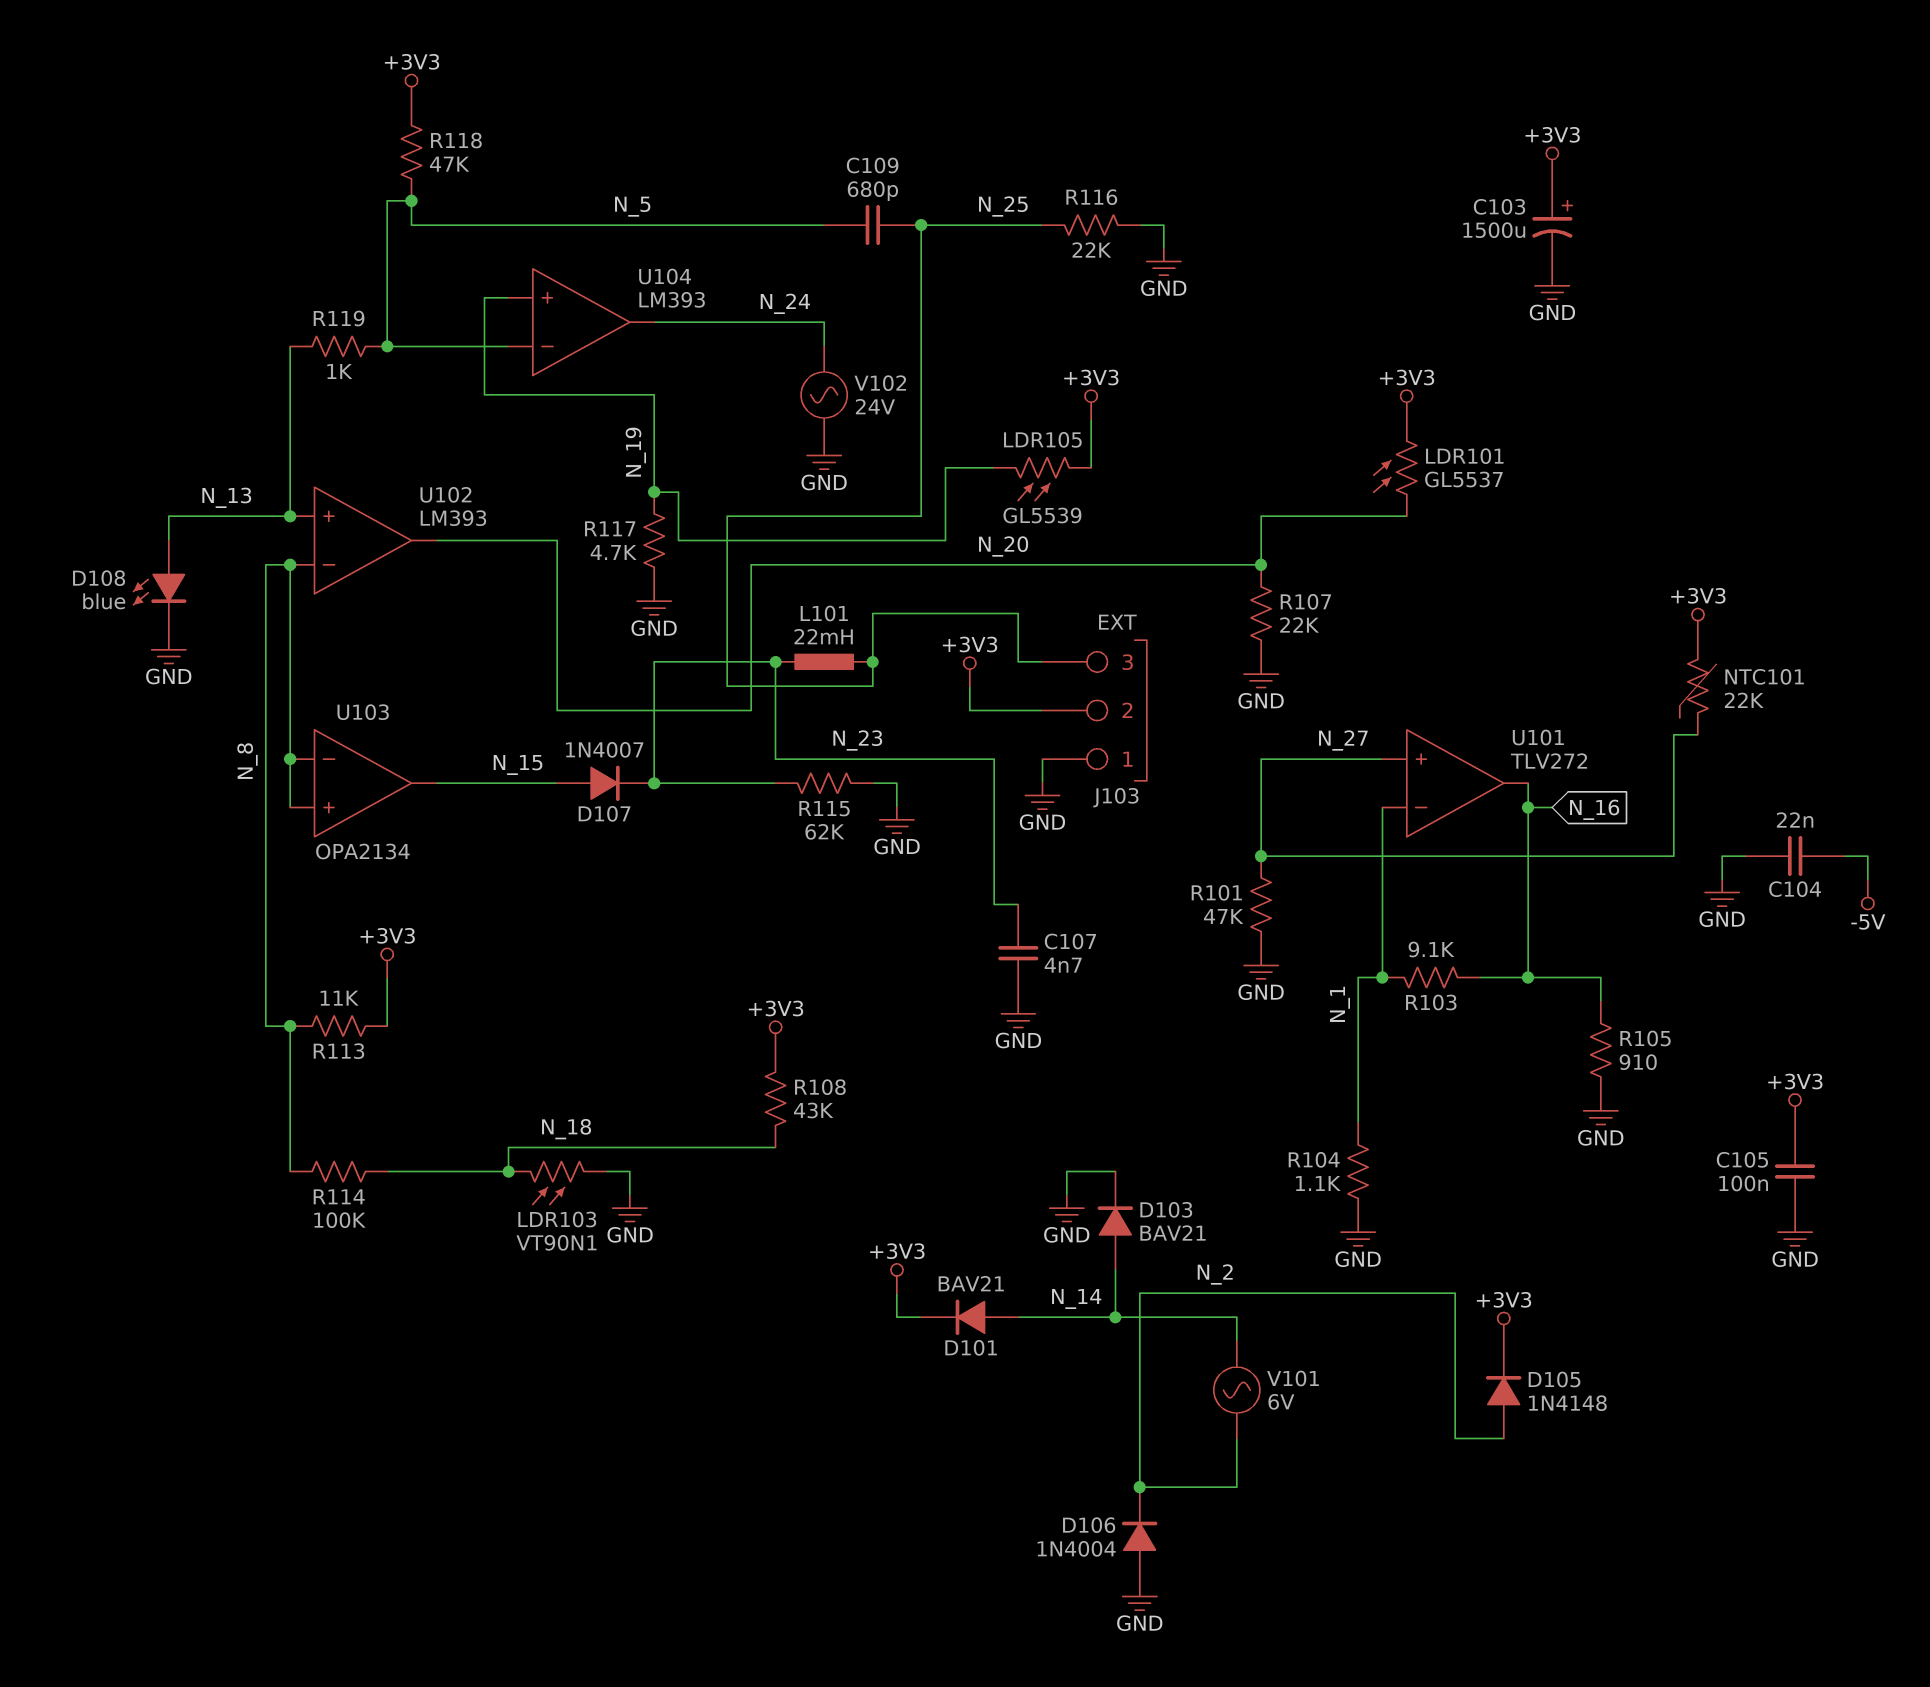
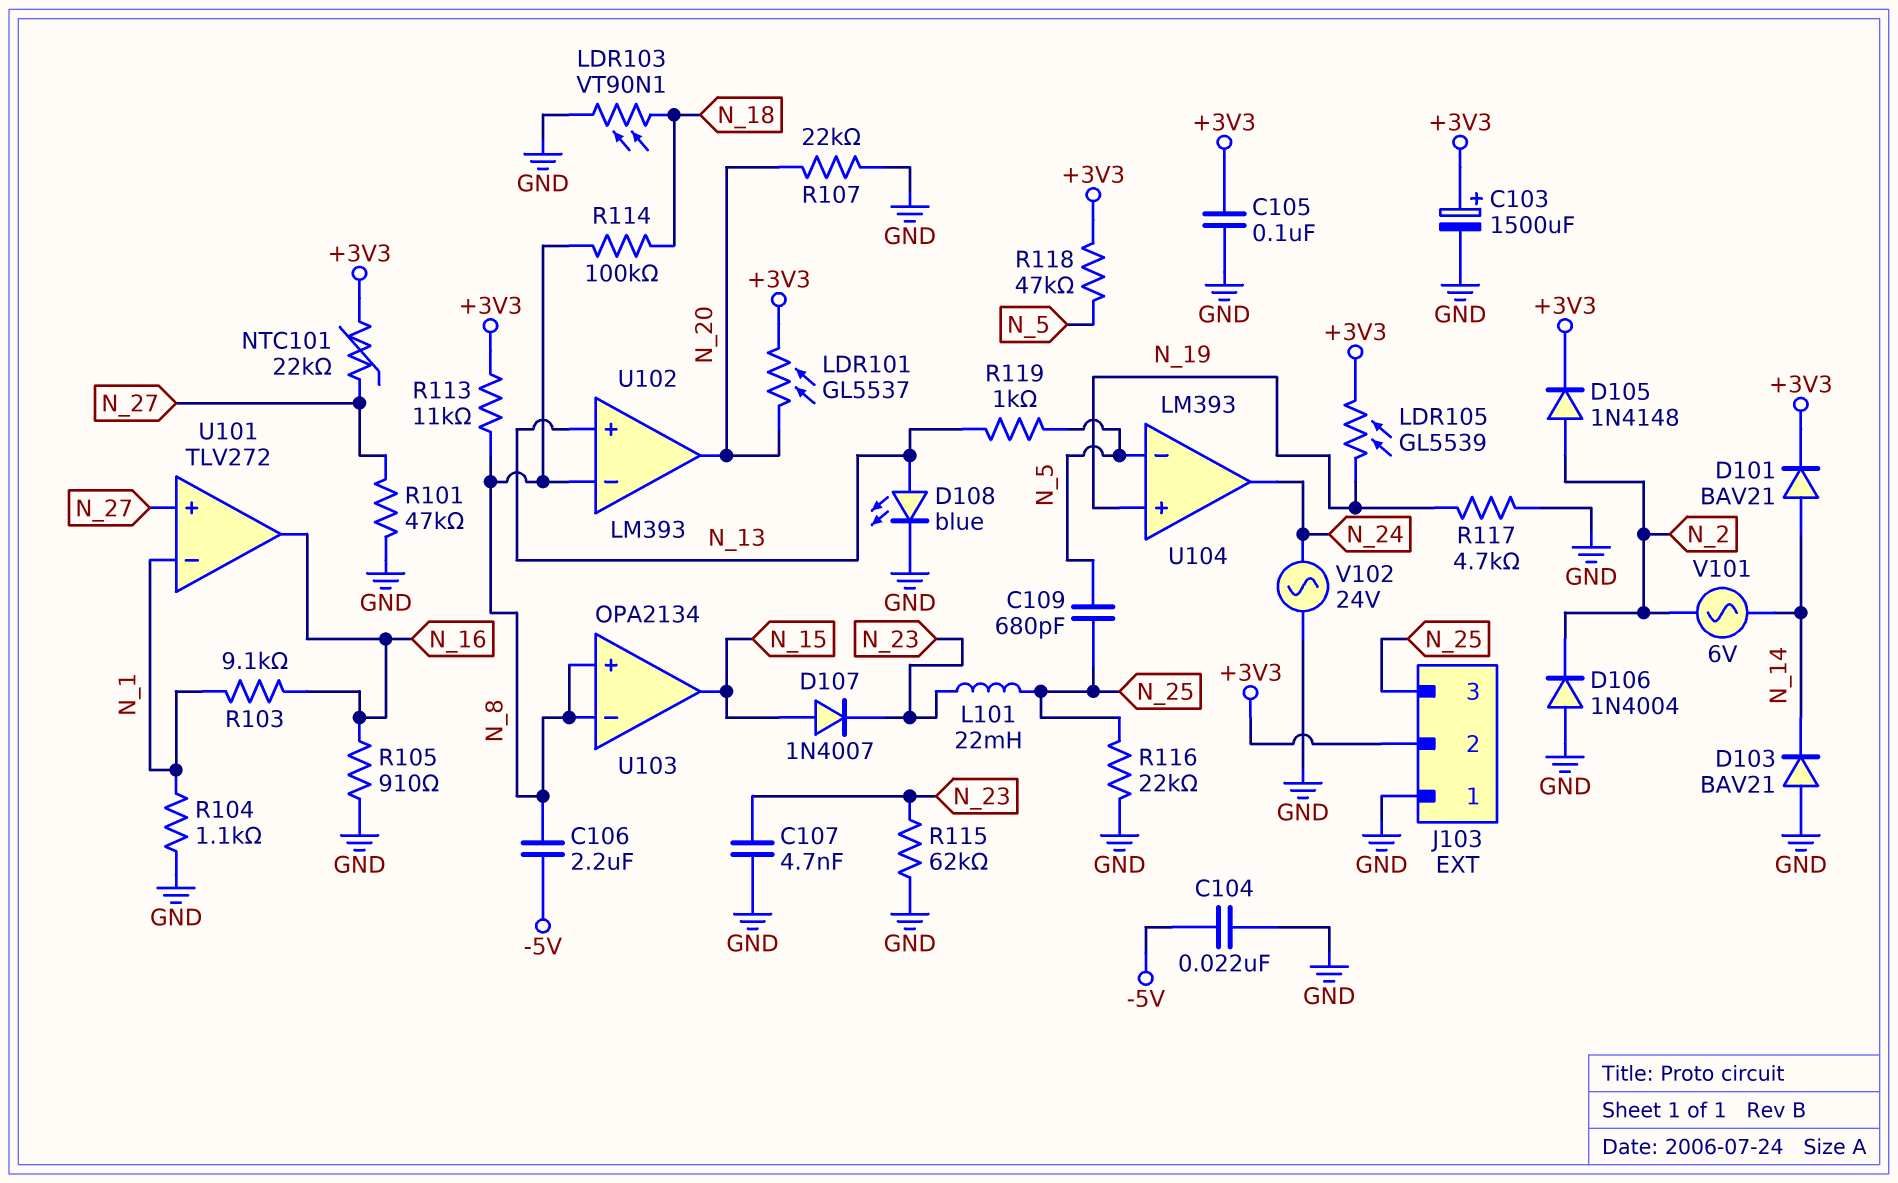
C106: none -> 2.2uF (-5V, N_8)
D103: diode BAV21 (A N_14, K GND) -> diode BAV21 (A GND, K N_14)
R108: 43k (+3V3, N_18) -> none

